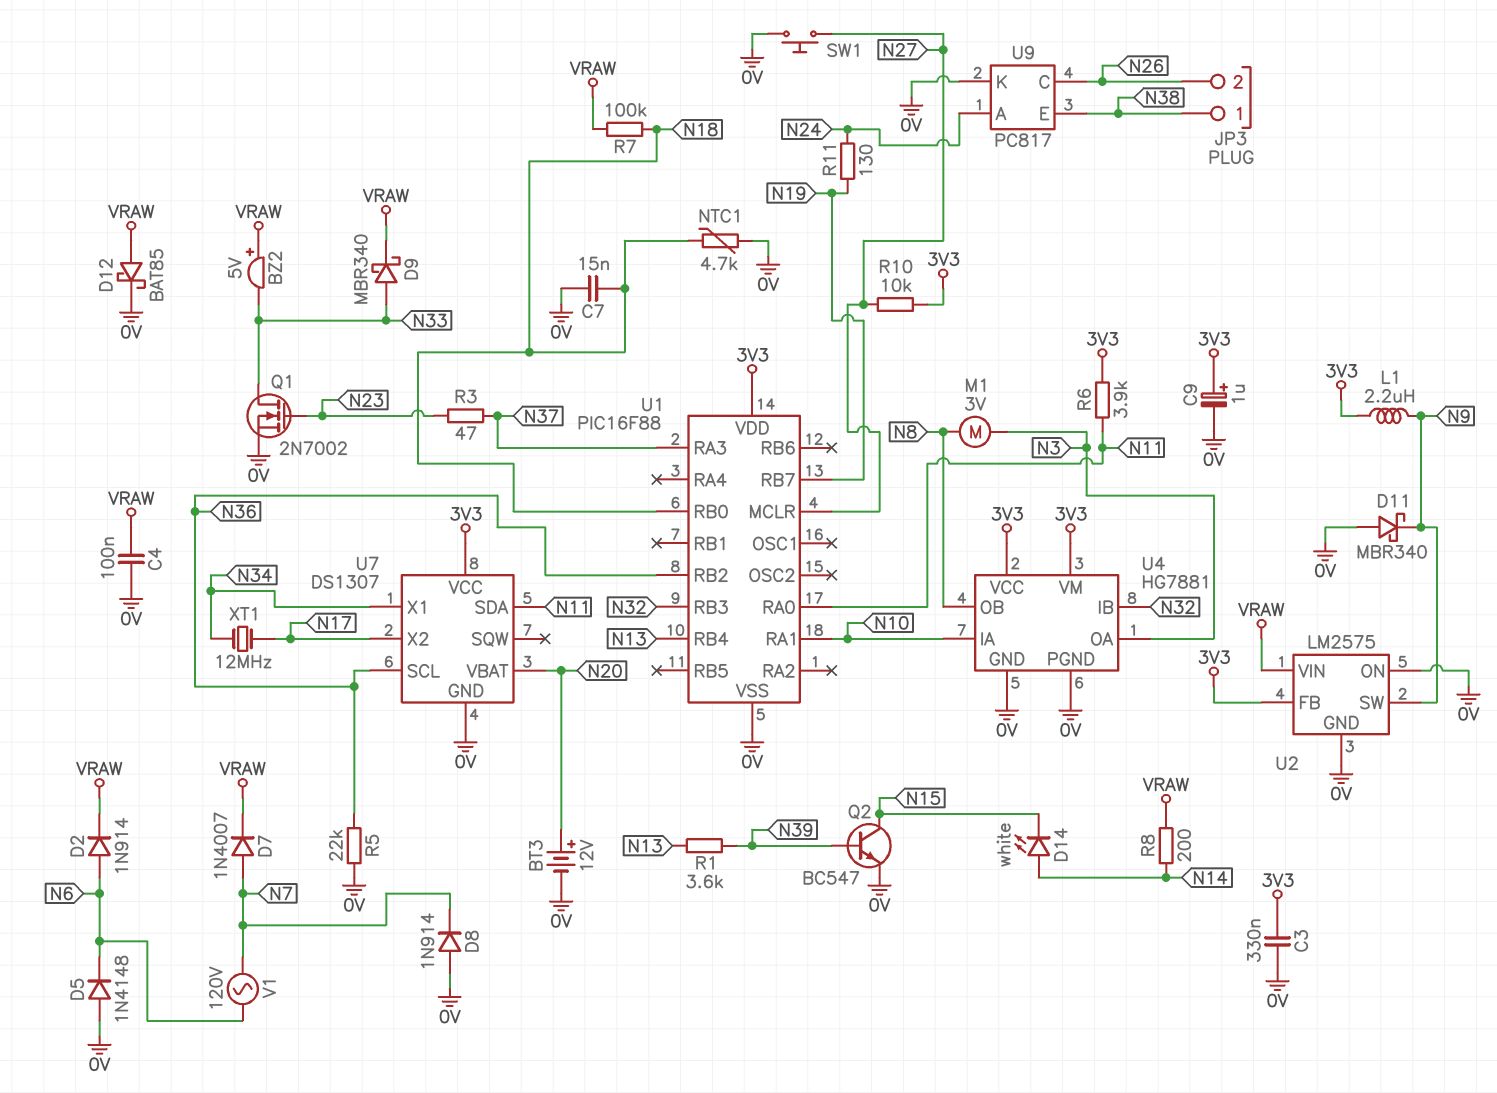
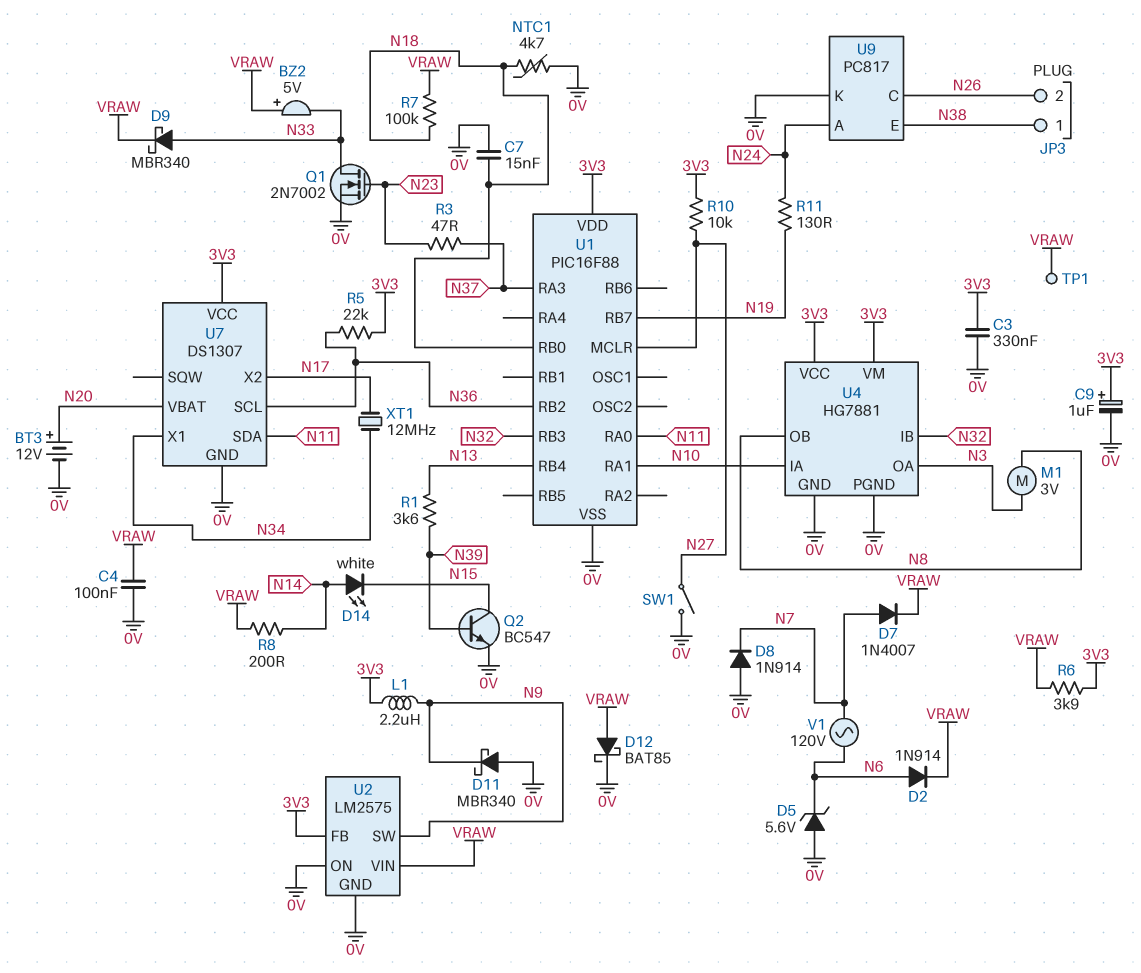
D5: diode 1N4148 (A 0V, K N6) -> zener 5.6V (A 0V, K N6)
R5: 22k (0V, N36) -> 22k (3V3, N36)
R6: 3.9k (3V3, N11) -> 3.9k (3V3, VRAW)
SW1: button (0V, N27) -> switch (0V, N27)
TP1: none -> test point (VRAW)

